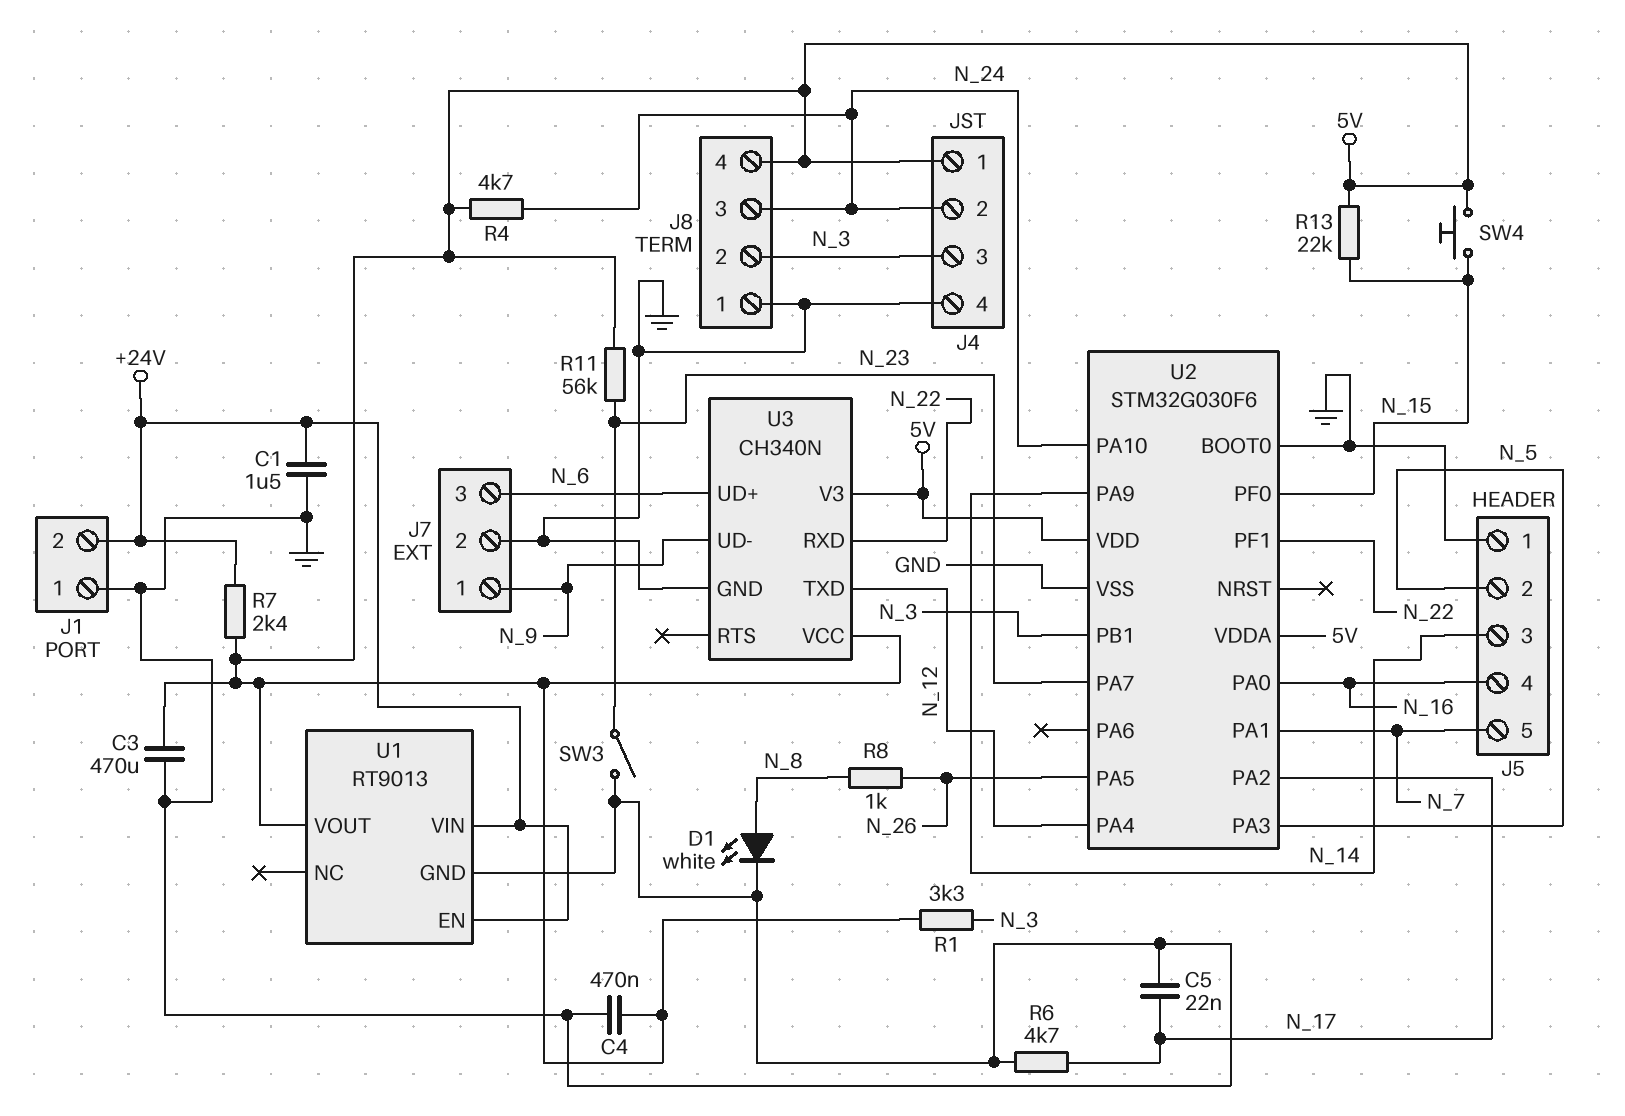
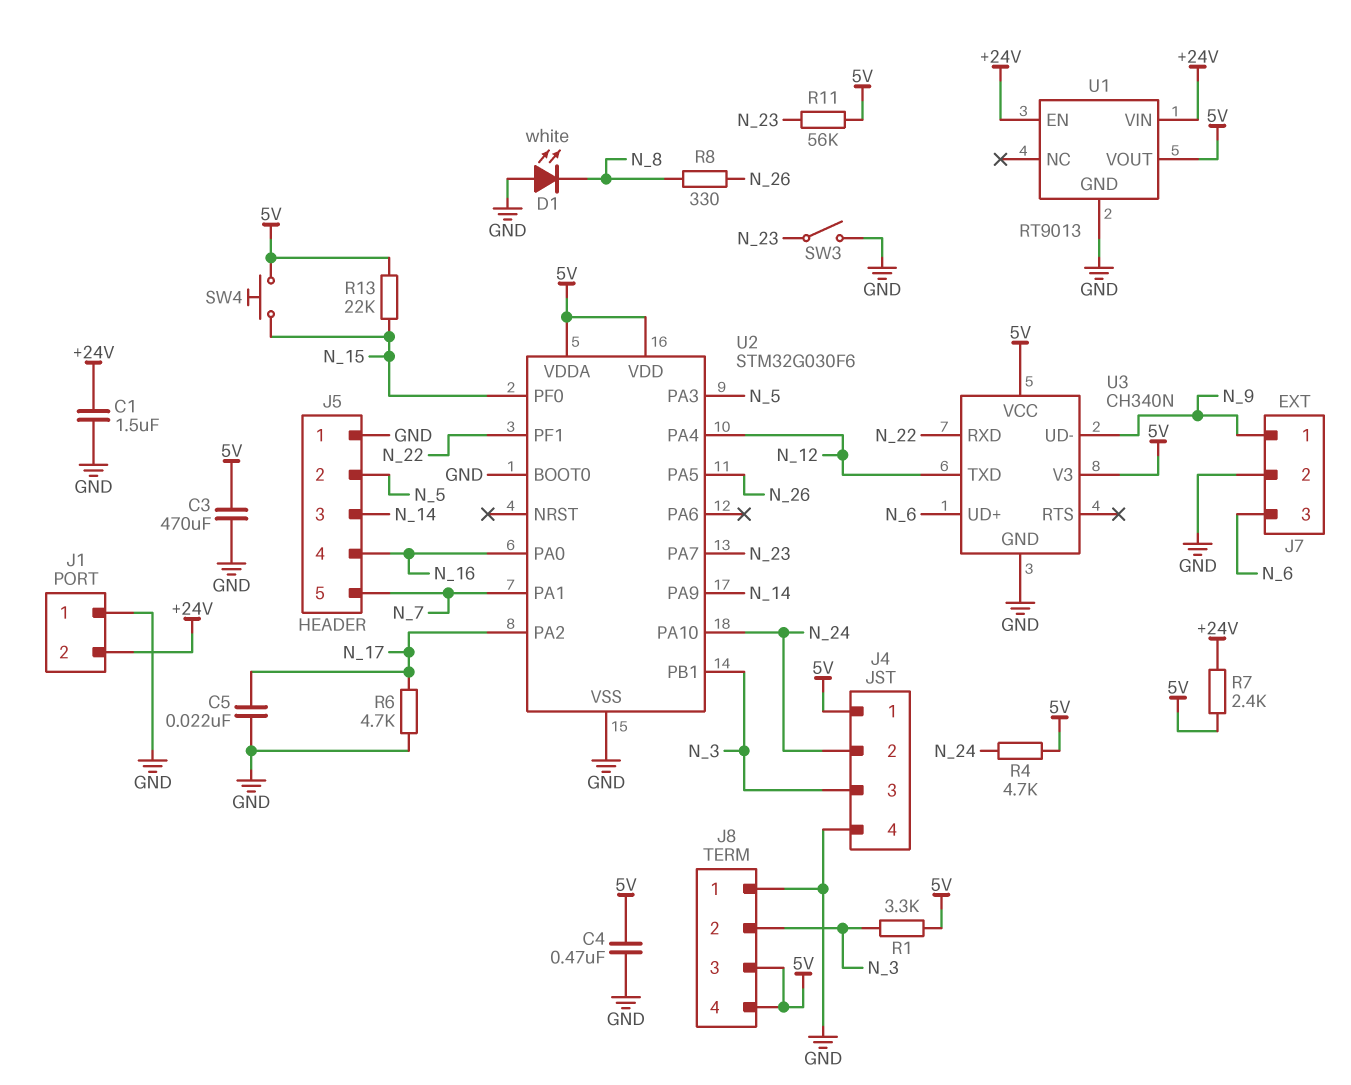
D1: LED white (A N_8, K GND) -> LED white (A GND, K N_8)
J8 pin 3: N_24 -> 5V
R8: 1k (N_8, N_26) -> 330 (N_8, N_26)

